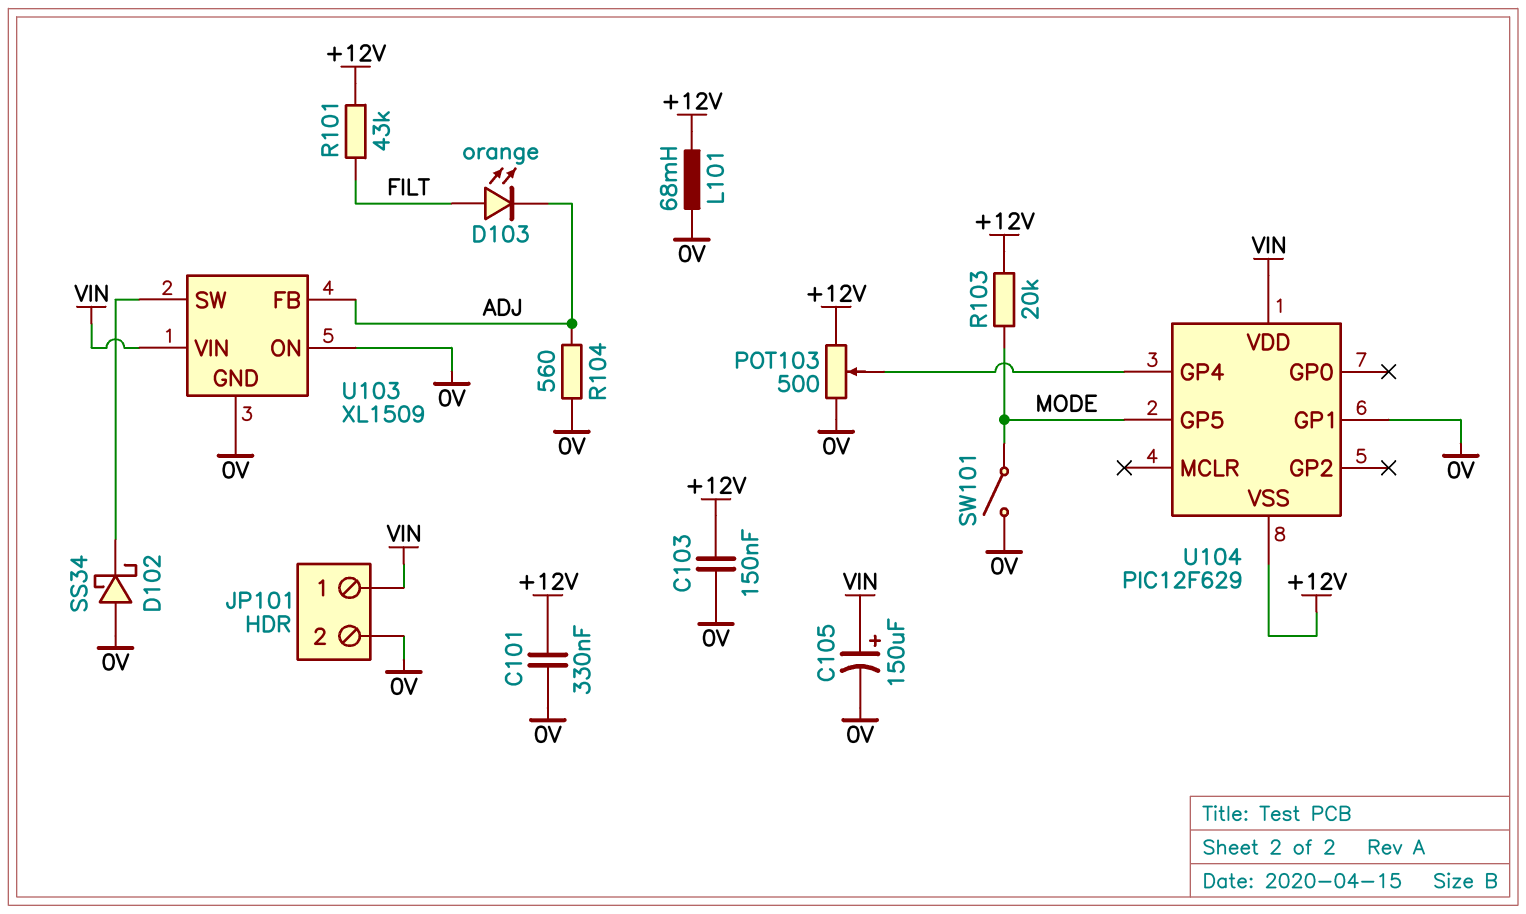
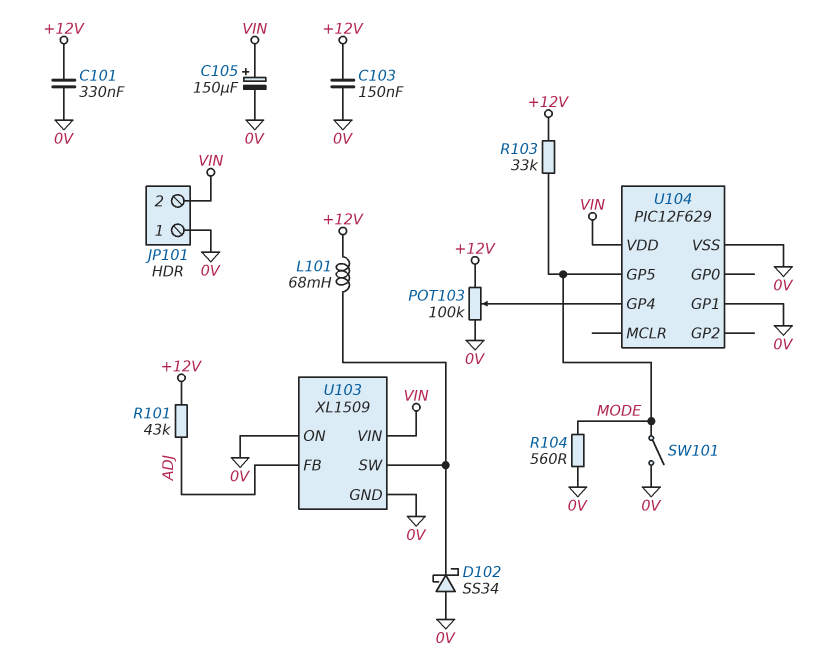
D103: LED orange (A FILT, K ADJ) -> none
JP101 pin 1: VIN -> 0V
JP101 pin 2: 0V -> VIN
L101: 68mH (+12V, 0V) -> 68mH (+12V, U103/SW)
POT103: 500 (+12V, 0V, wiper U104/GP4) -> 100k (+12V, 0V, wiper U104/GP4)
R101: 43k (+12V, FILT) -> 43k (+12V, ADJ)
R103: 20k (+12V, MODE) -> 33k (+12V, MODE)
R104: 560 (0V, ADJ) -> 560 (0V, MODE)
U104 pin VSS: +12V -> 0V

